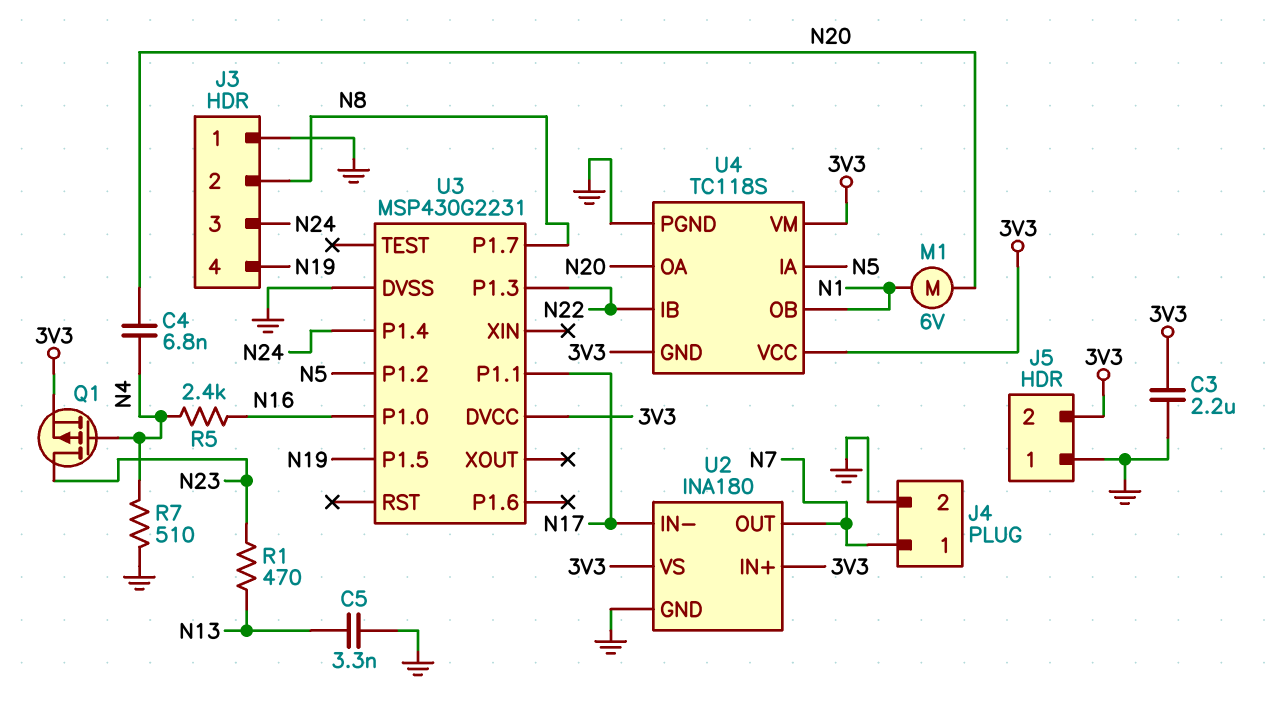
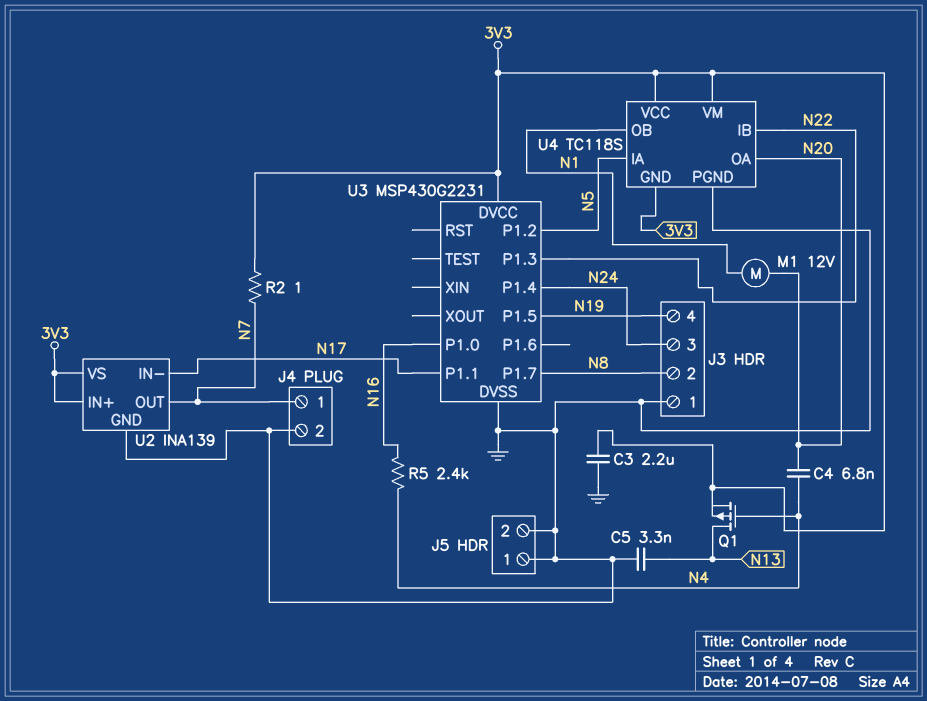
J5 pin 2: 3V3 -> GND
M1: motor 6V (N1, N20) -> motor 12V (N1, N20)
Q1: PMOS (G N4, D N23, S 3V3) -> PMOS (G N4, D N13, S 3V3)
R1: 470 (N13, N23) -> none
R2: none -> 1 (3V3, N7)
R7: 510 (GND, N4) -> none
U2: INA180 -> INA139

